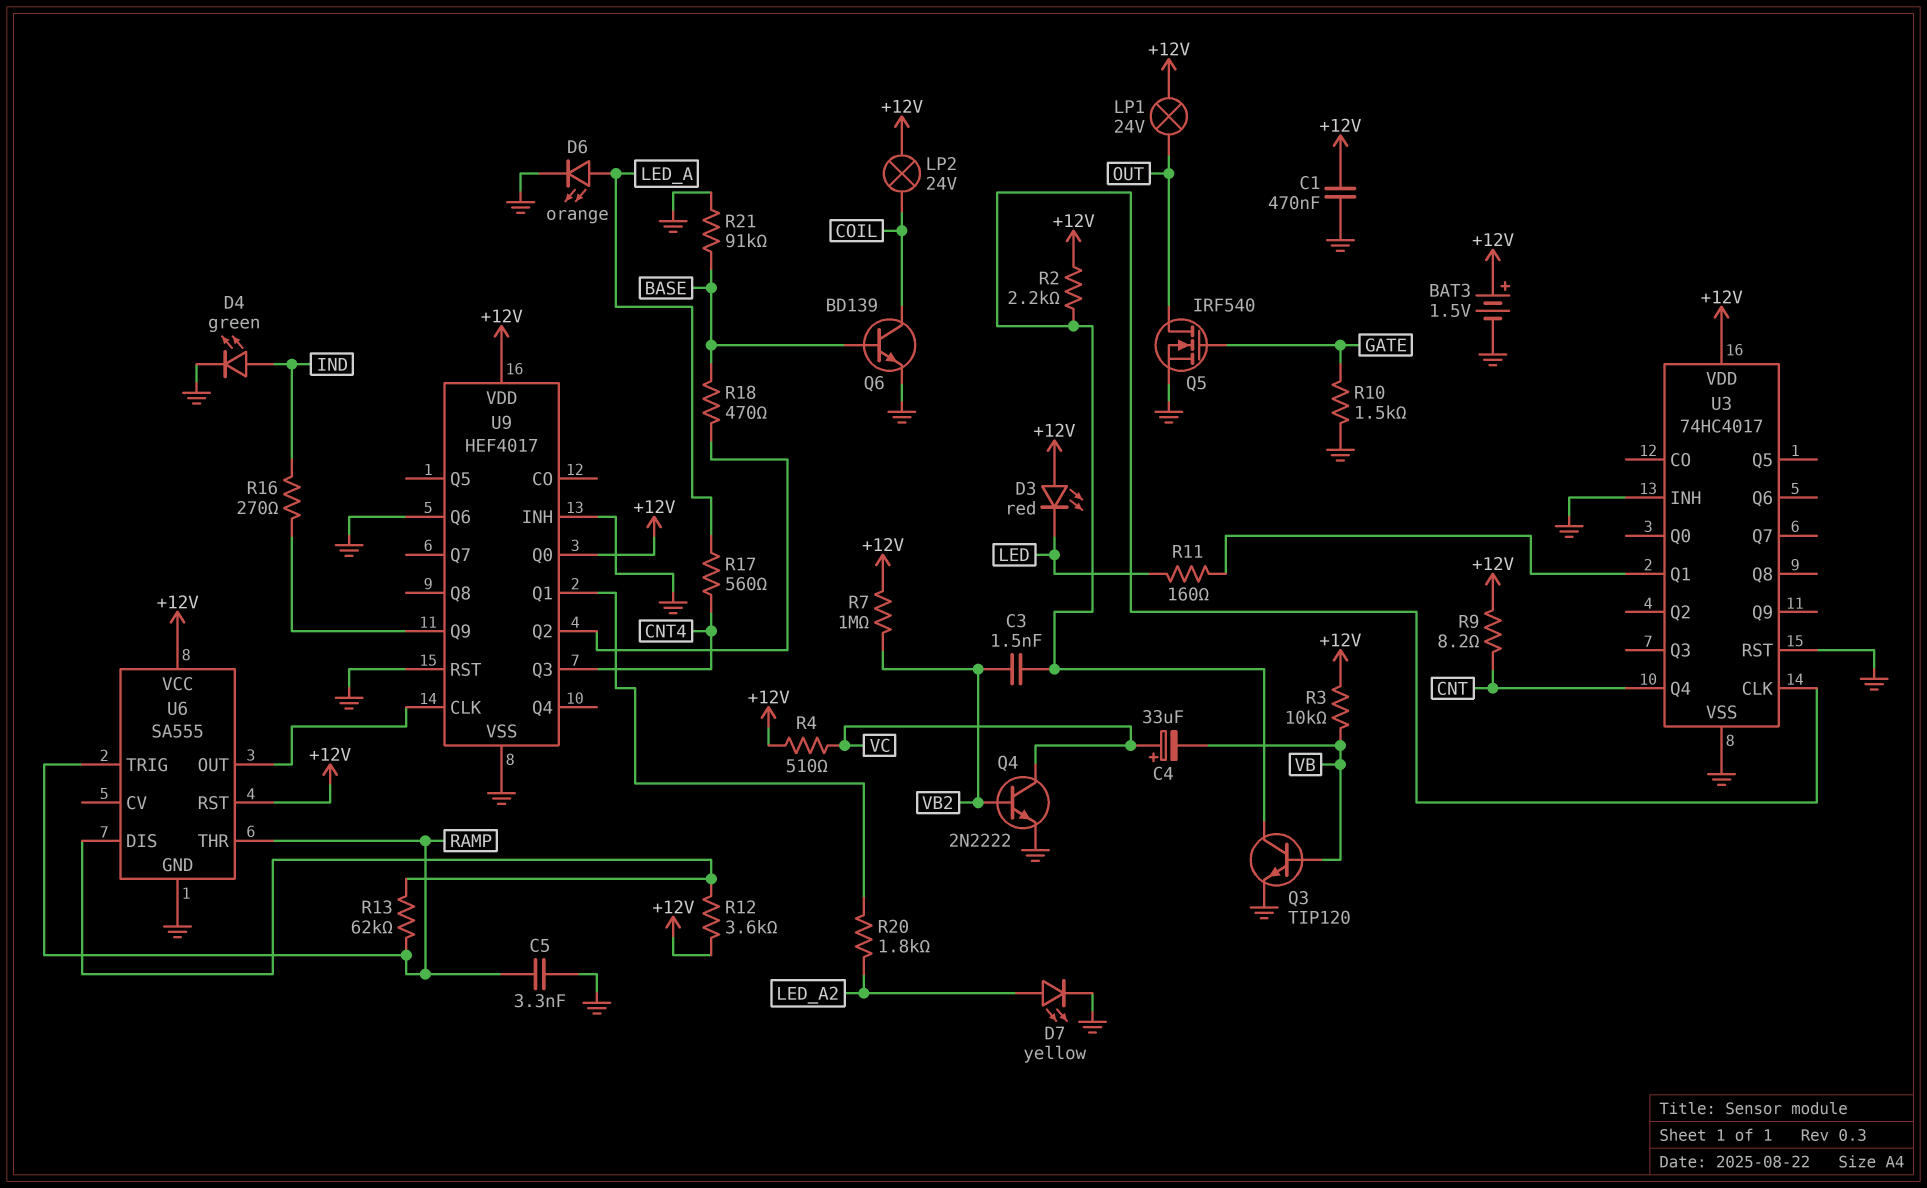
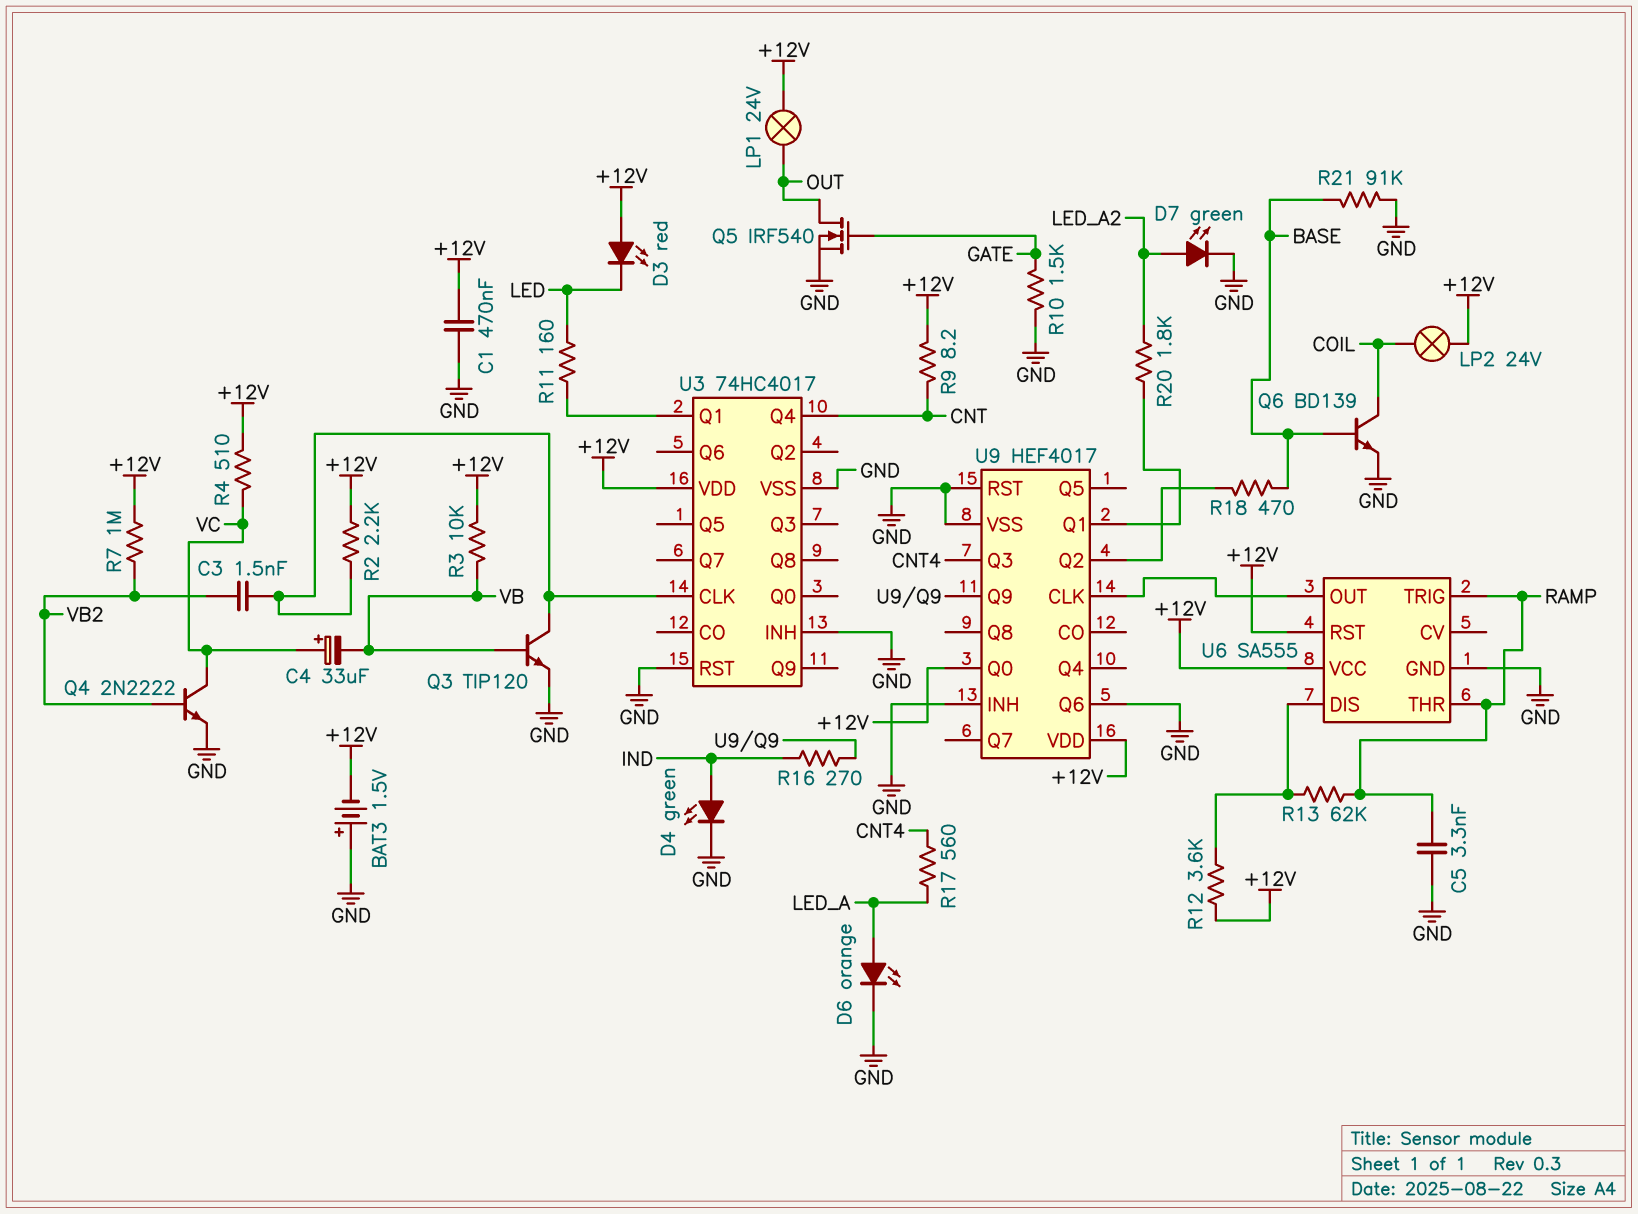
BAT3: 1.5V (plus +12V, minus GND) -> 1.5V (plus GND, minus +12V)
D7: LED yellow (A LED_A2, K GND) -> LED green (A LED_A2, K GND)

